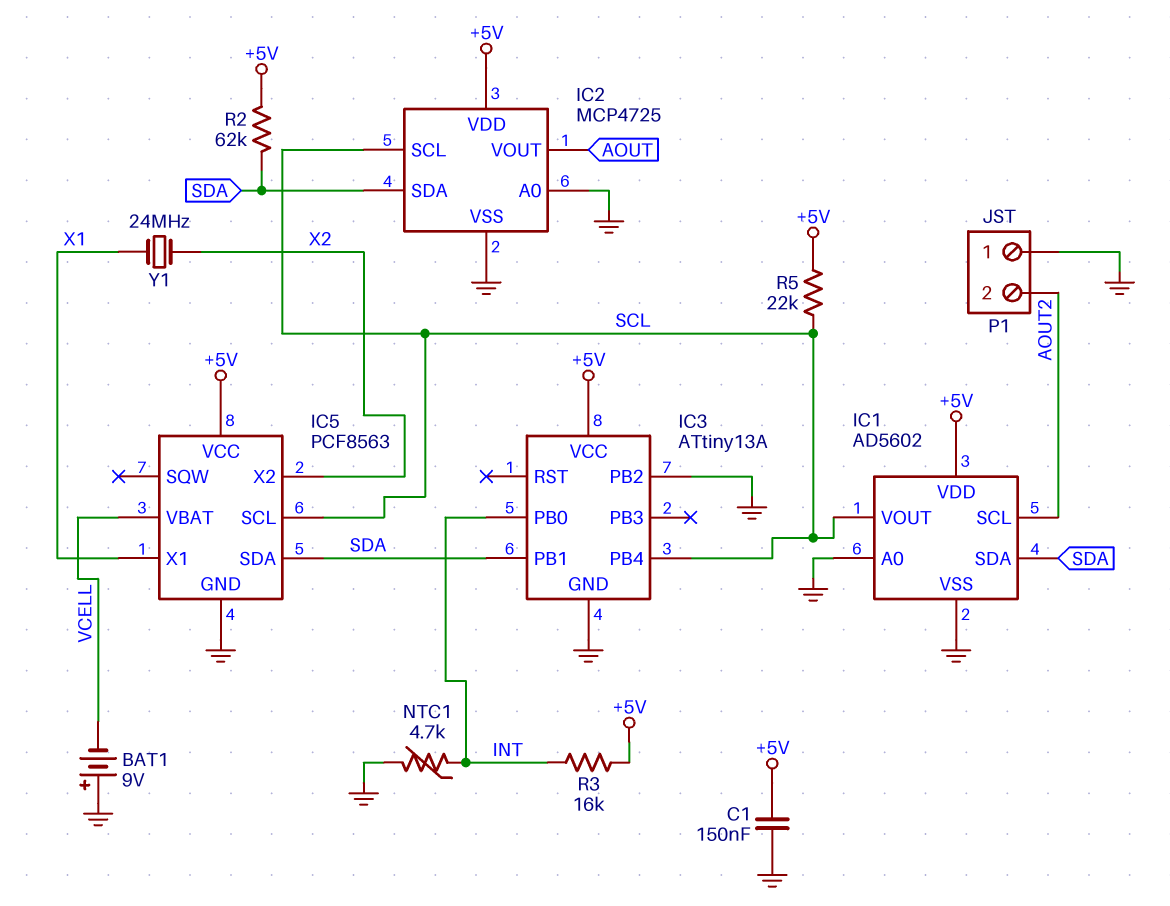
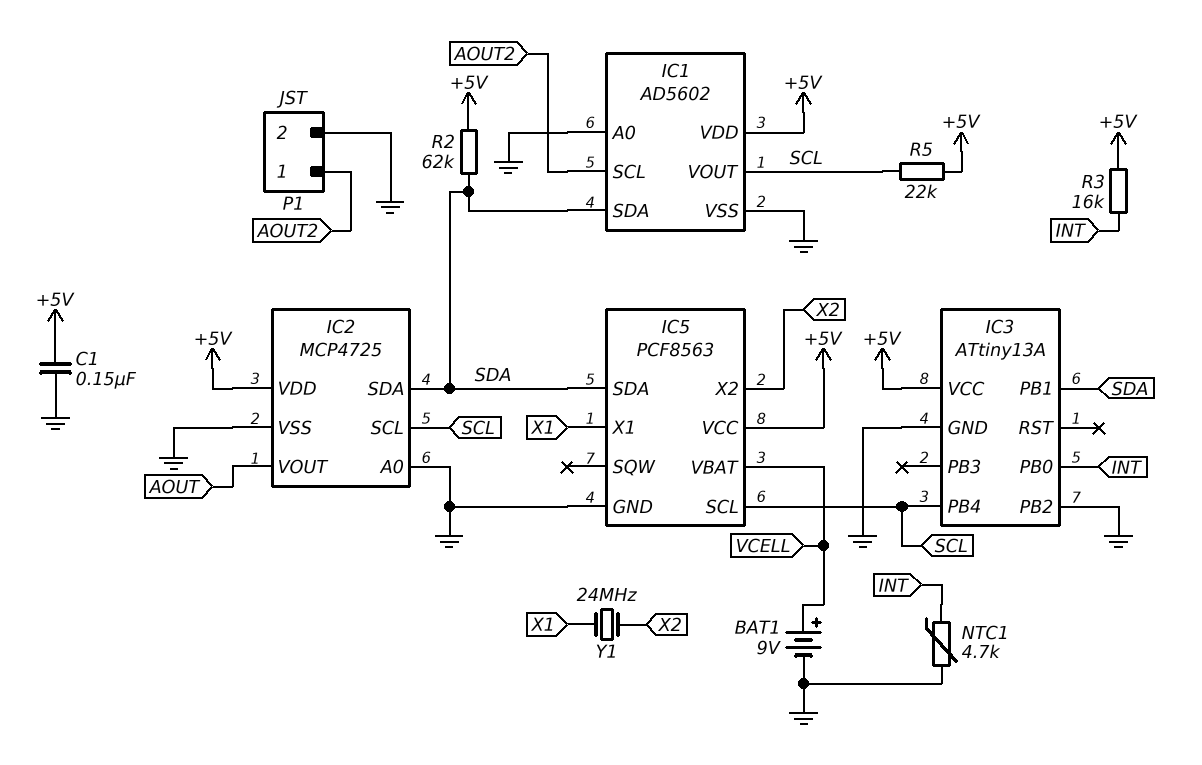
BAT1: 9V (plus GND, minus VCELL) -> 9V (plus VCELL, minus GND)
P1 pin 1: GND -> AOUT2
P1 pin 2: AOUT2 -> GND

